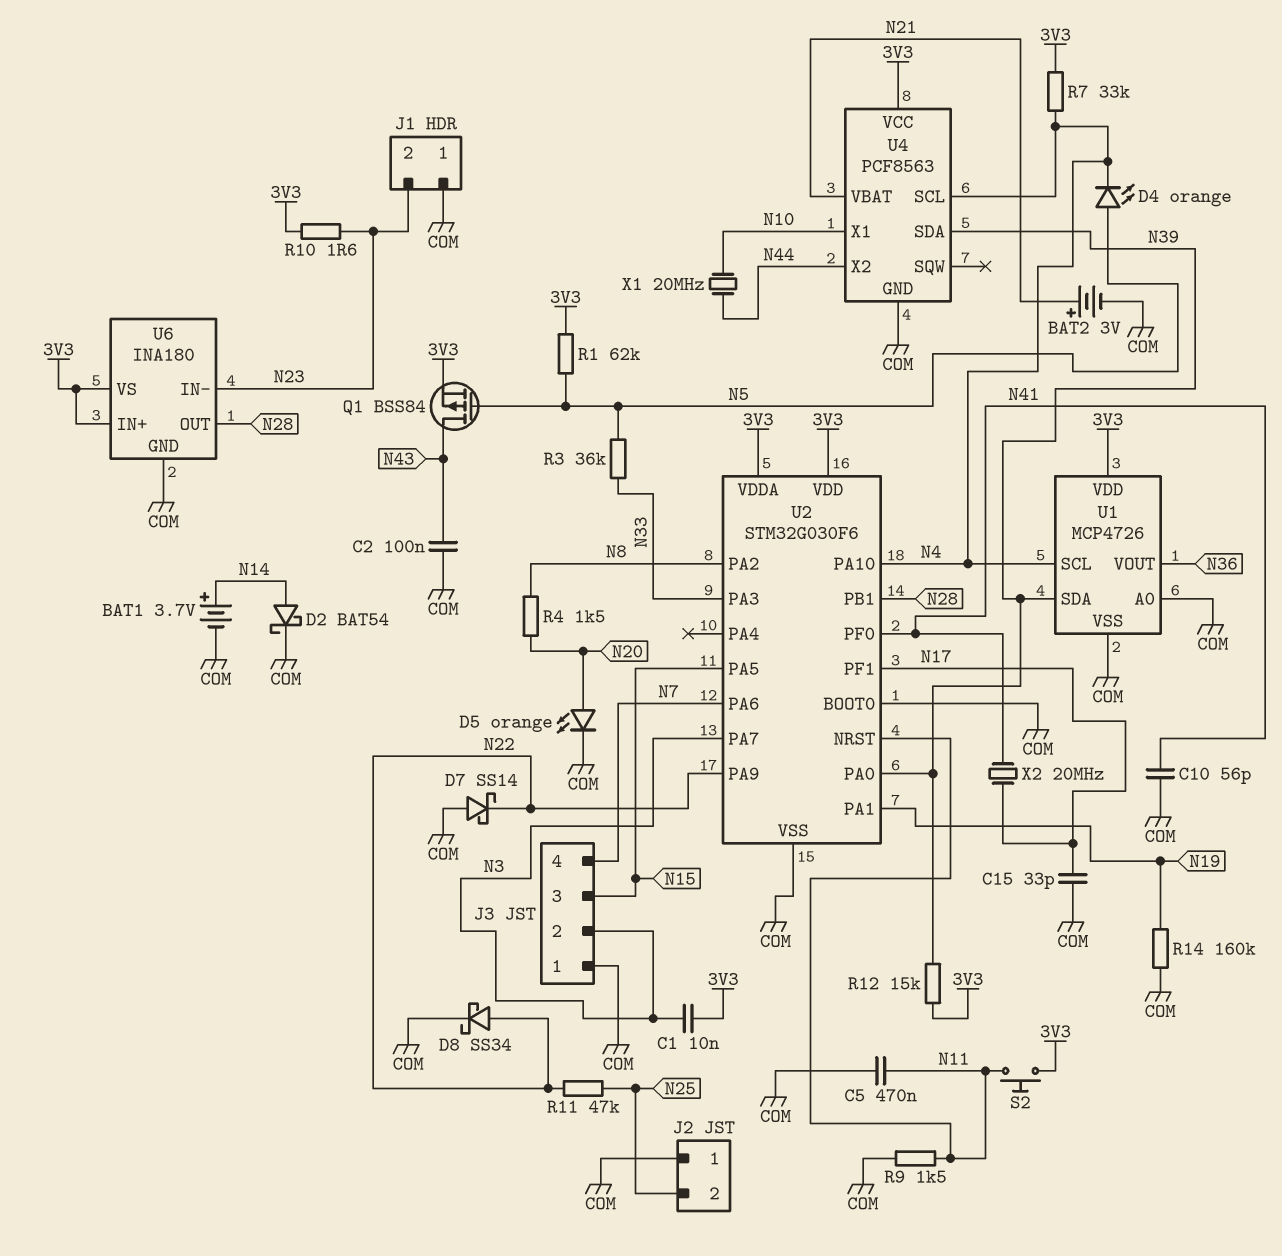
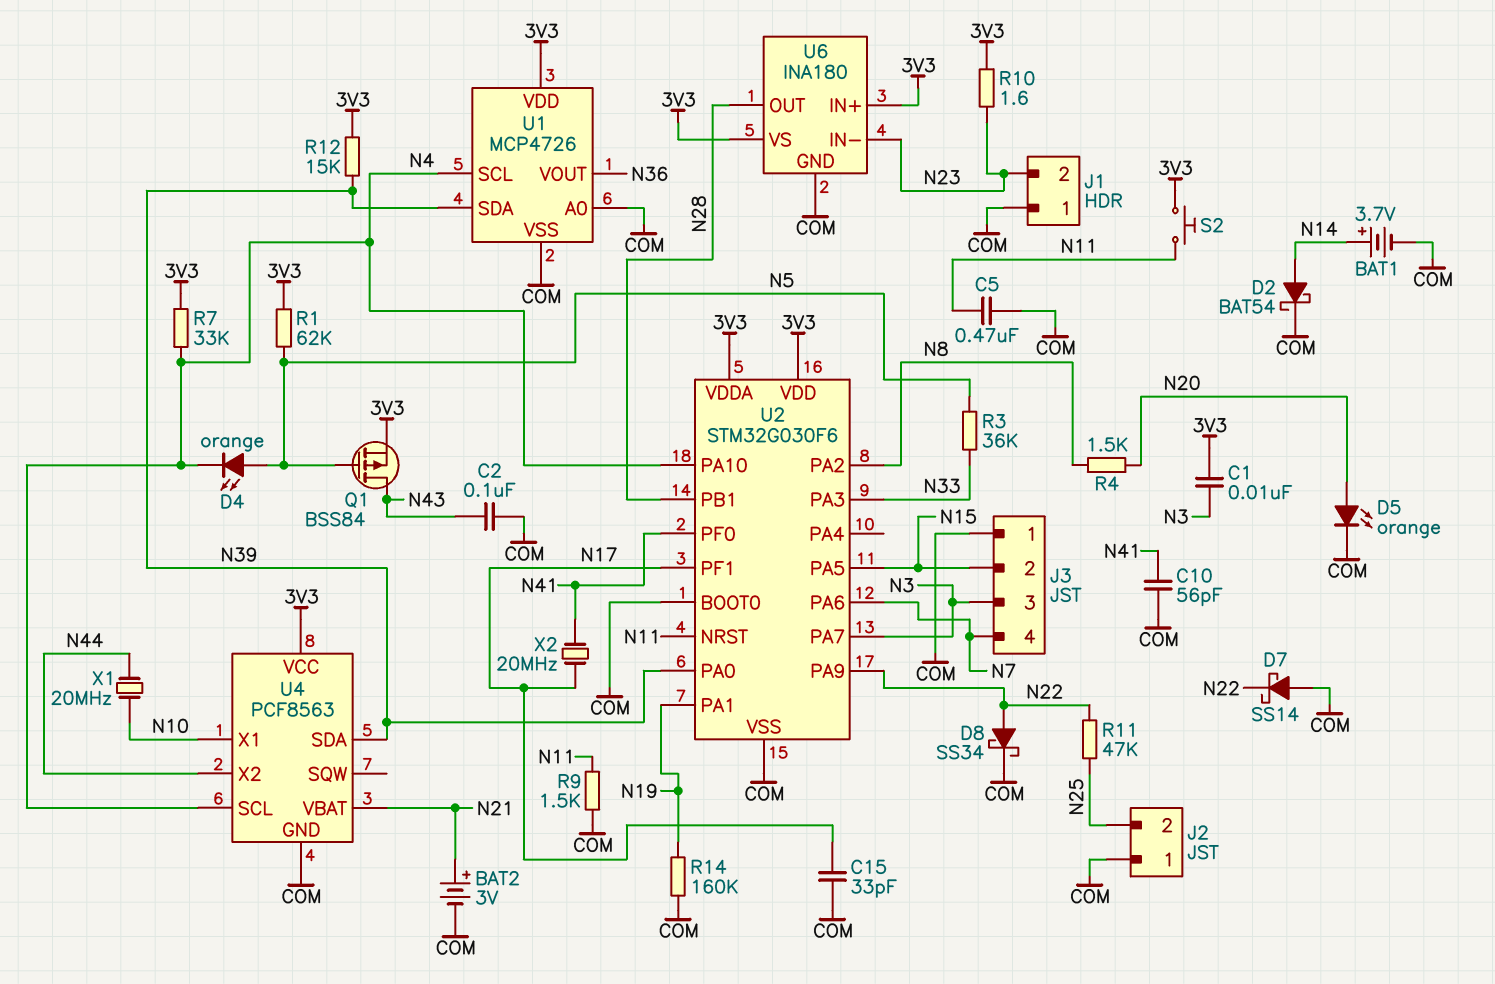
J3 pin 2: N3 -> N15
J3 pin 3: N15 -> N3

